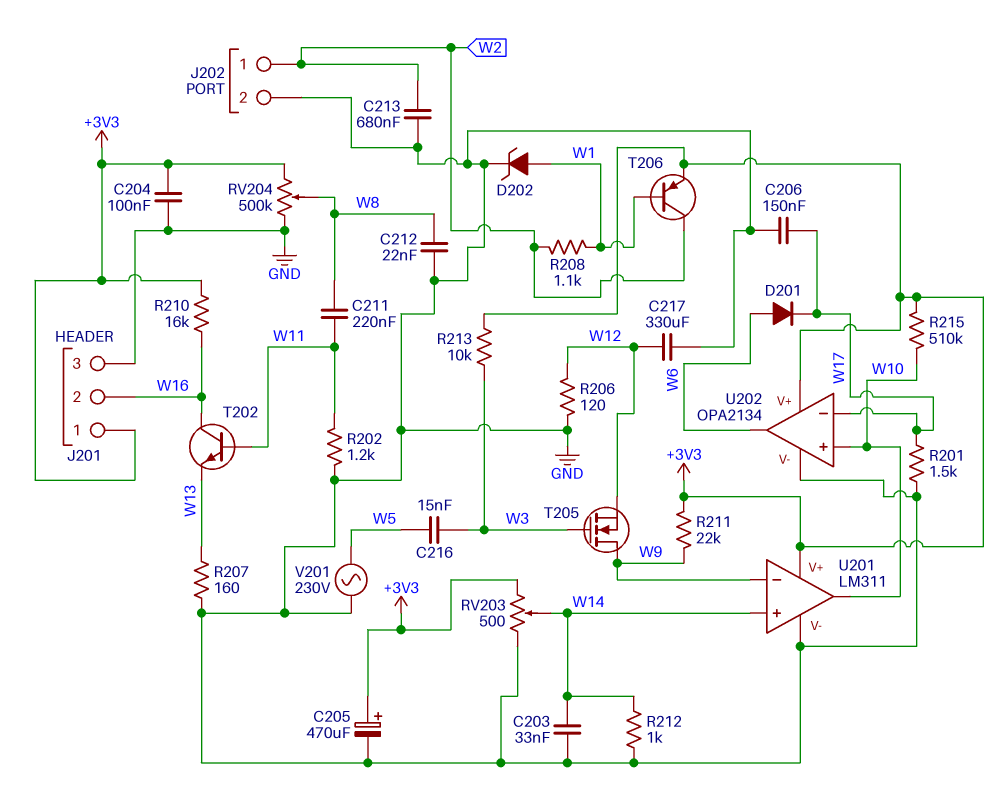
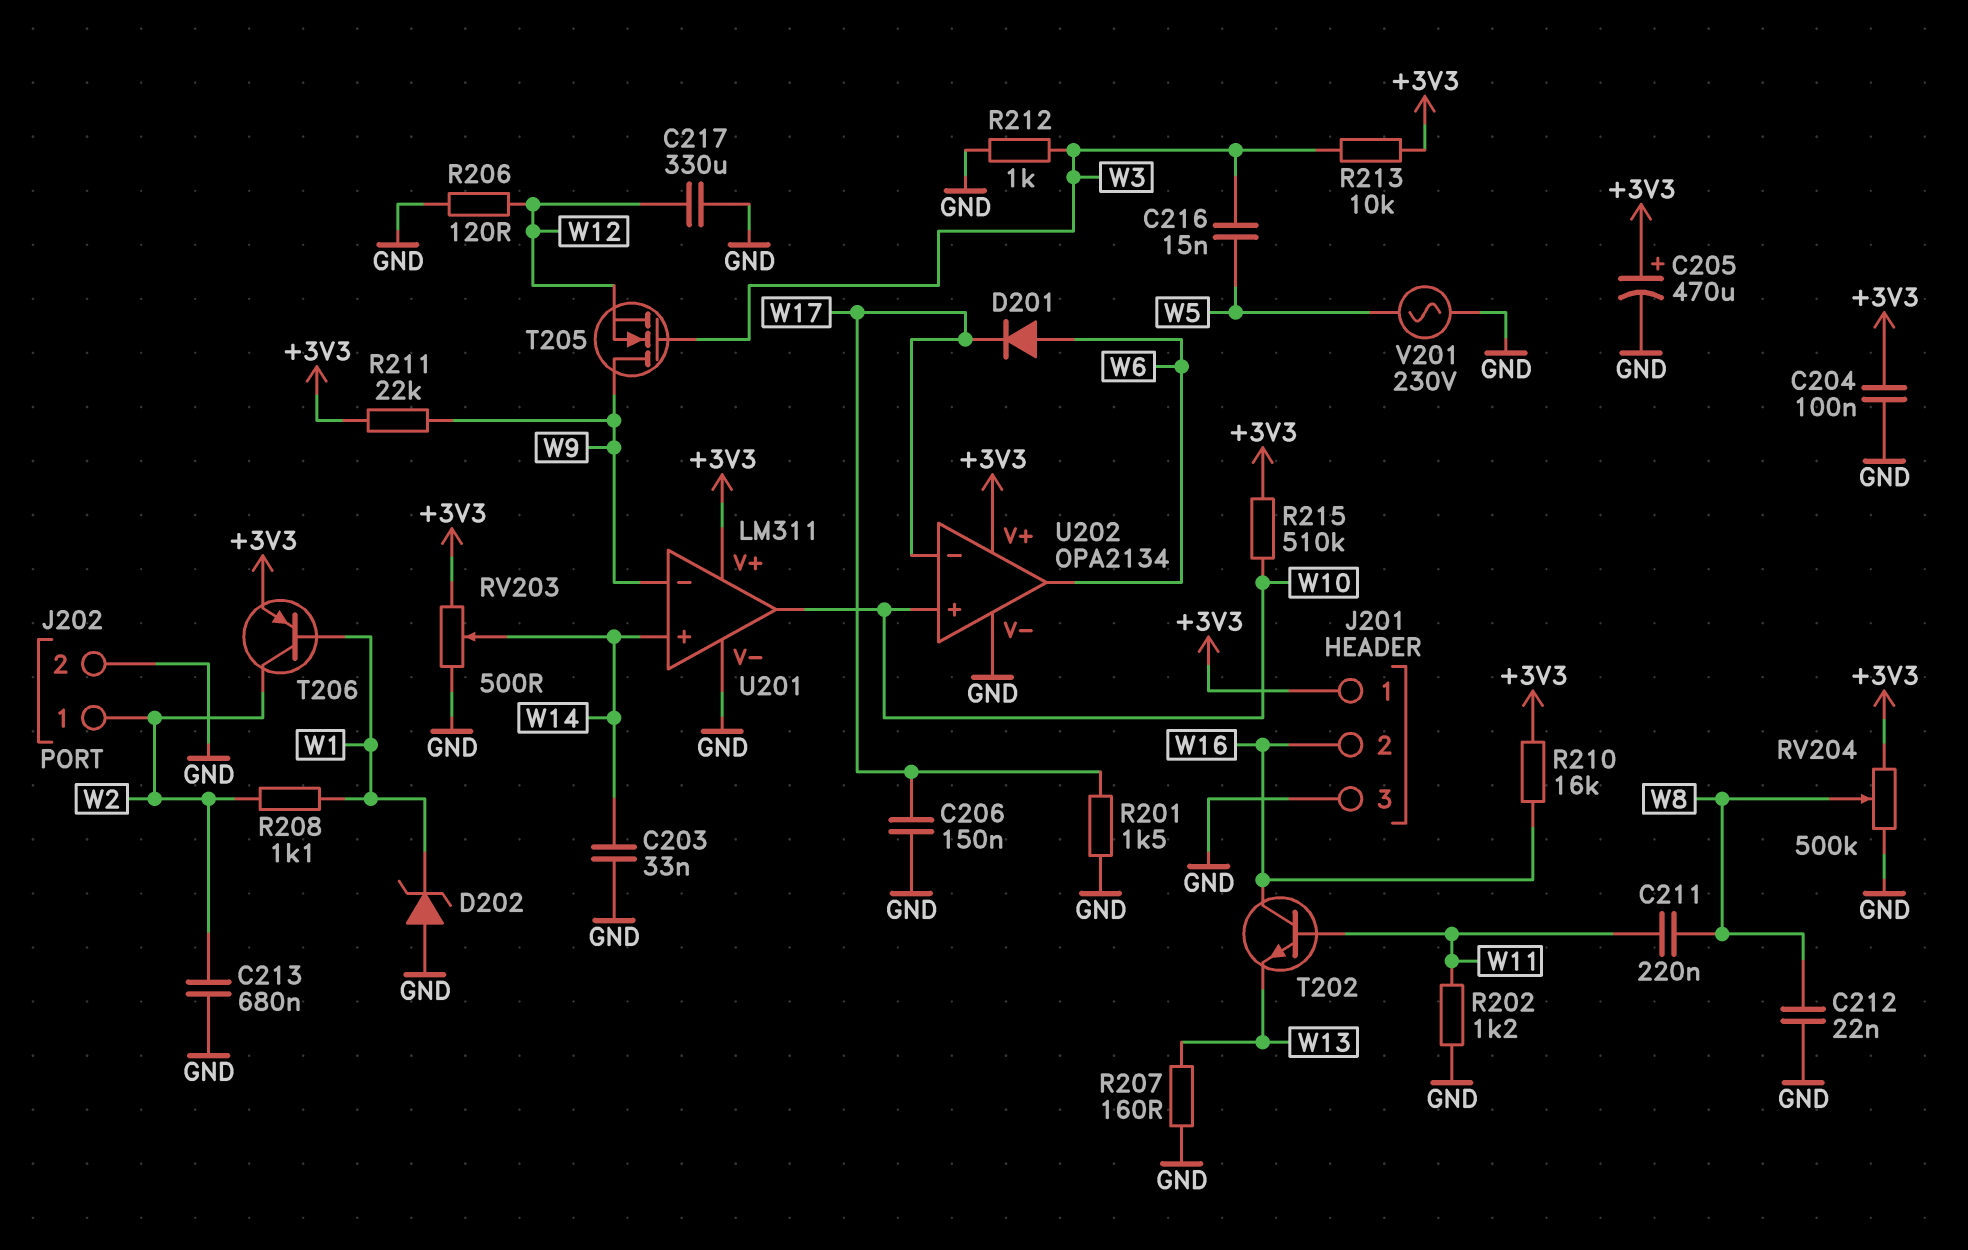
D202: zener (A W1, K GND) -> zener (A GND, K W1)
R212: 1k (GND, W14) -> 1k (GND, W3)

